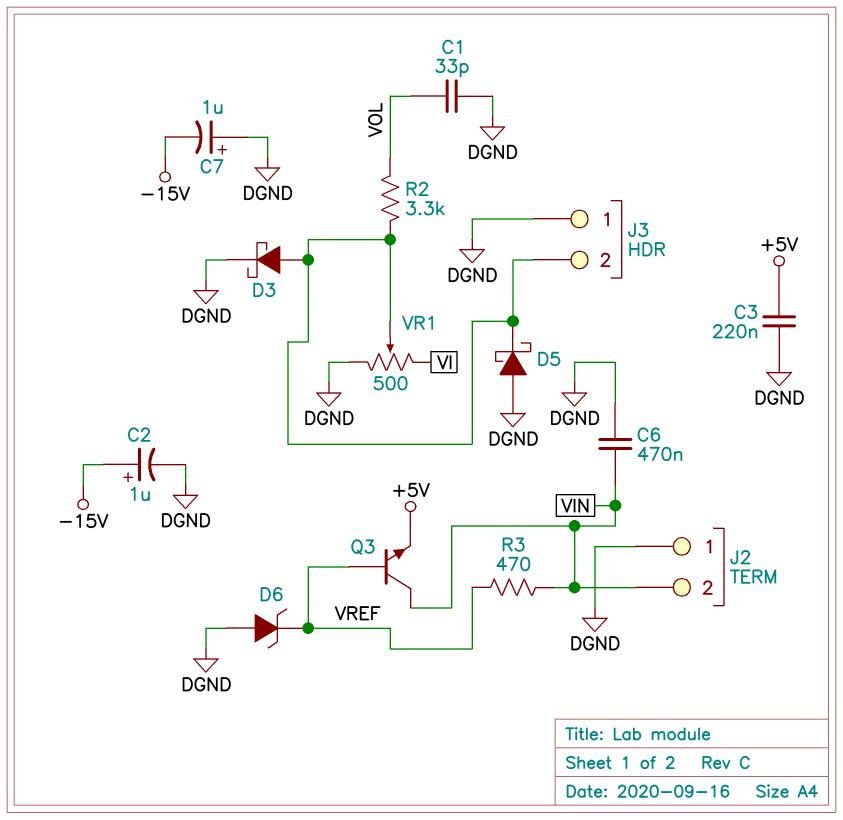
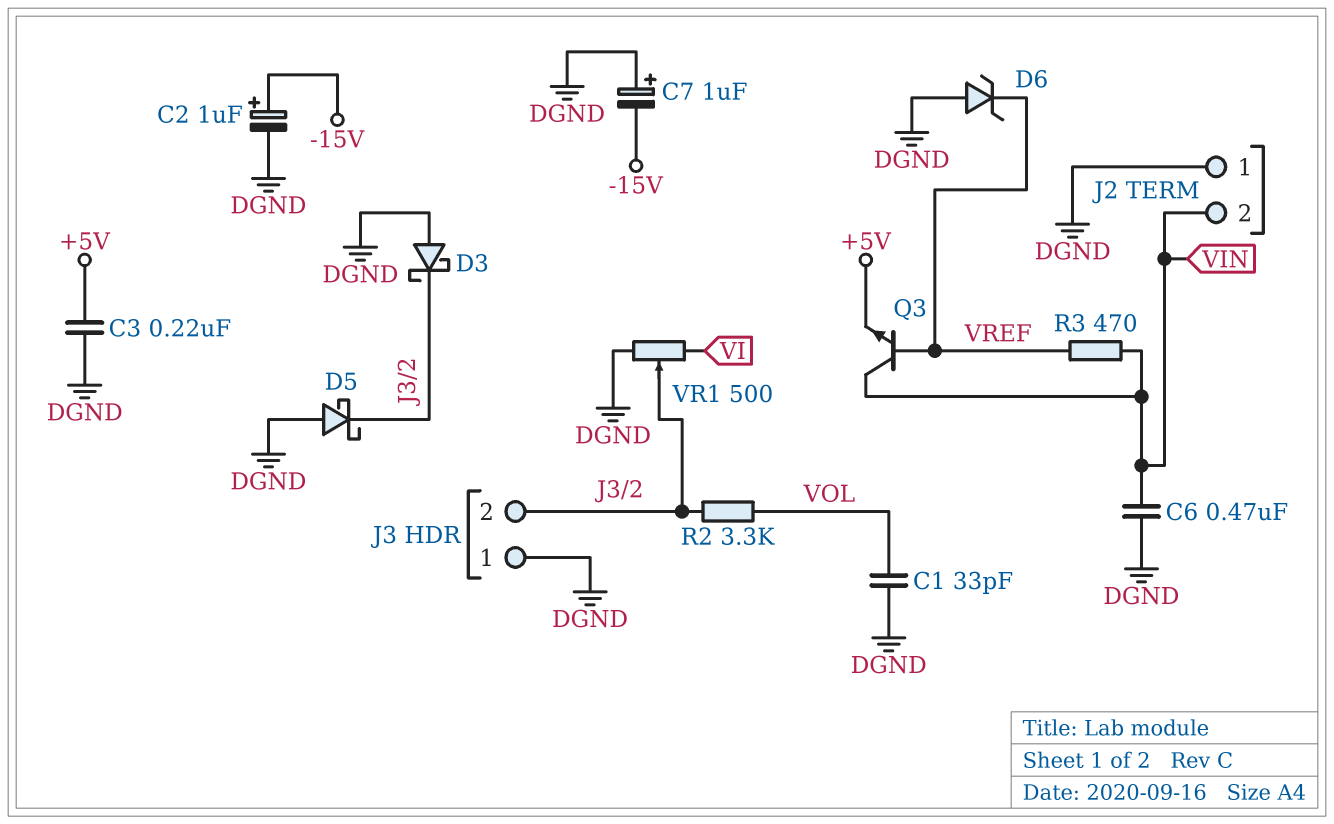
D3: schottky (A J3/2, K DGND) -> schottky (A DGND, K J3/2)

